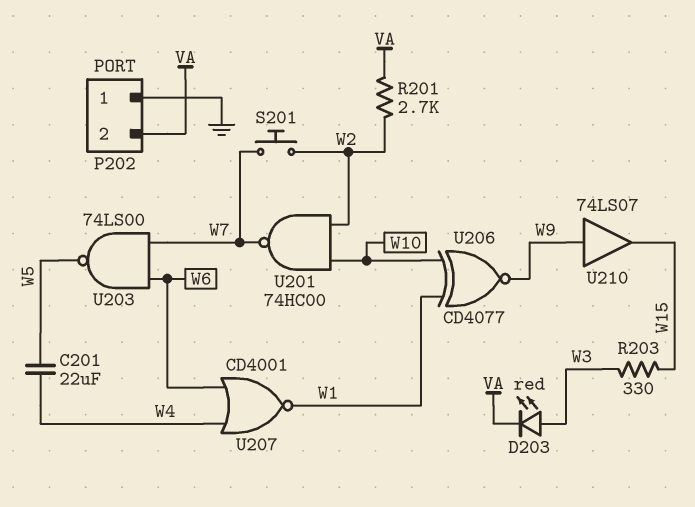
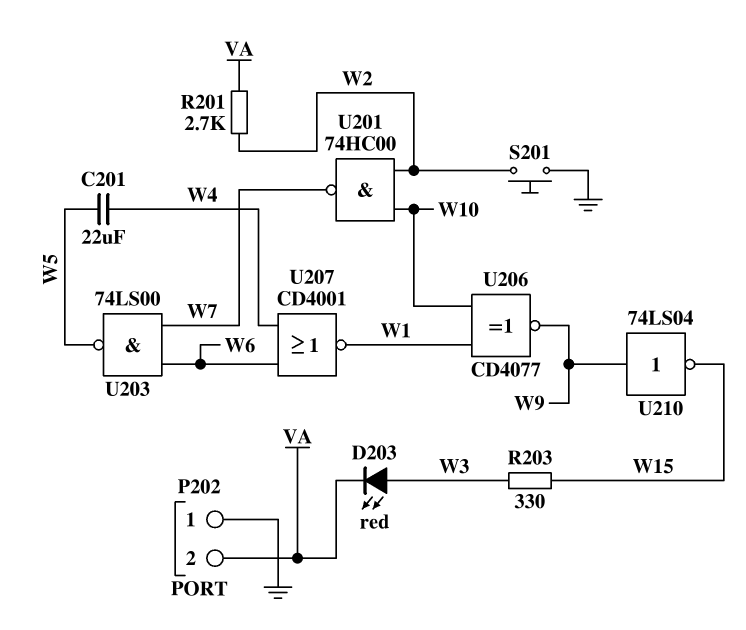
S201: button (W2, W7) -> button (GND, W2)
U210: buffer 74LS07 (in W9, out W15) -> NOT 74LS04 (in W9, out W15)

